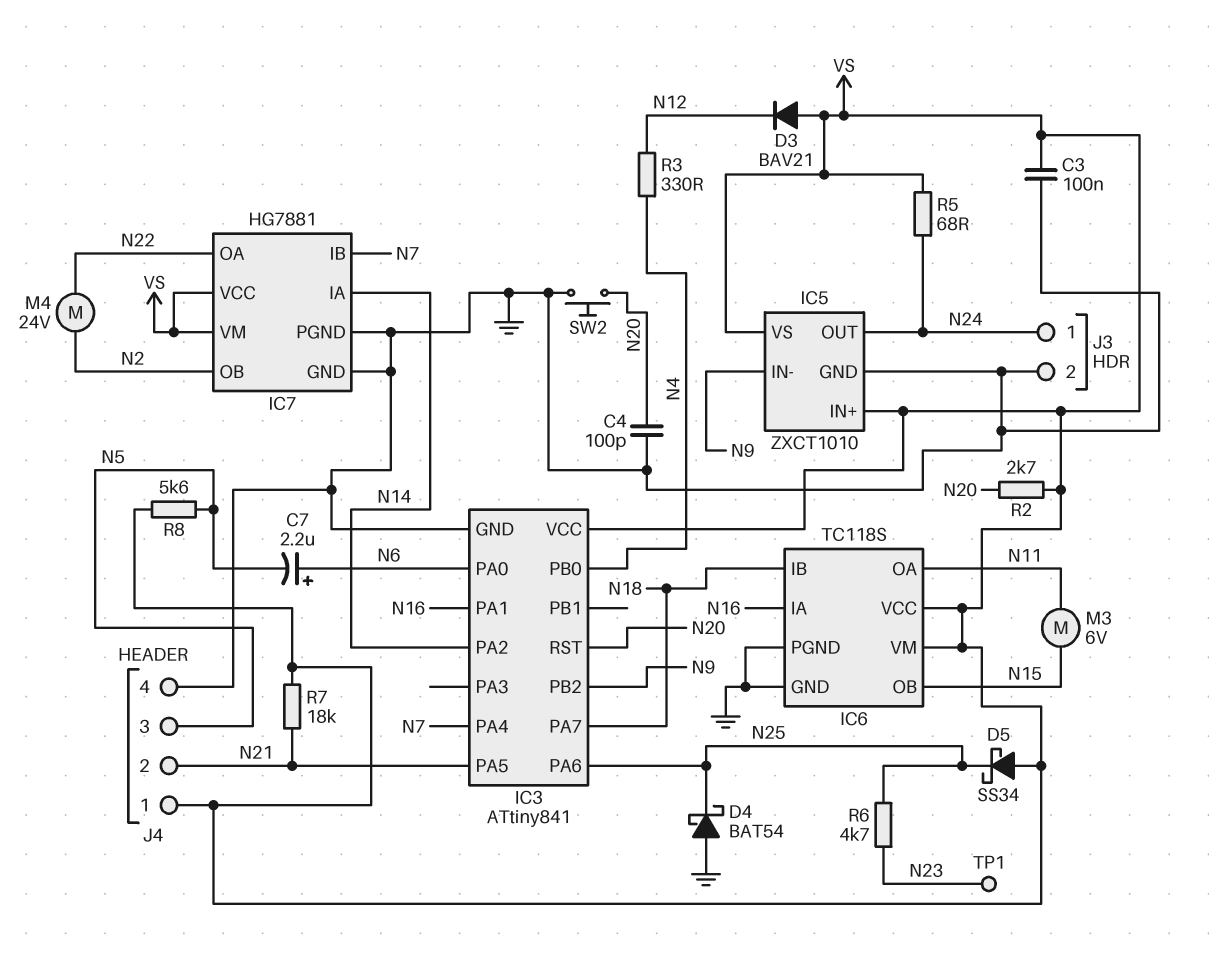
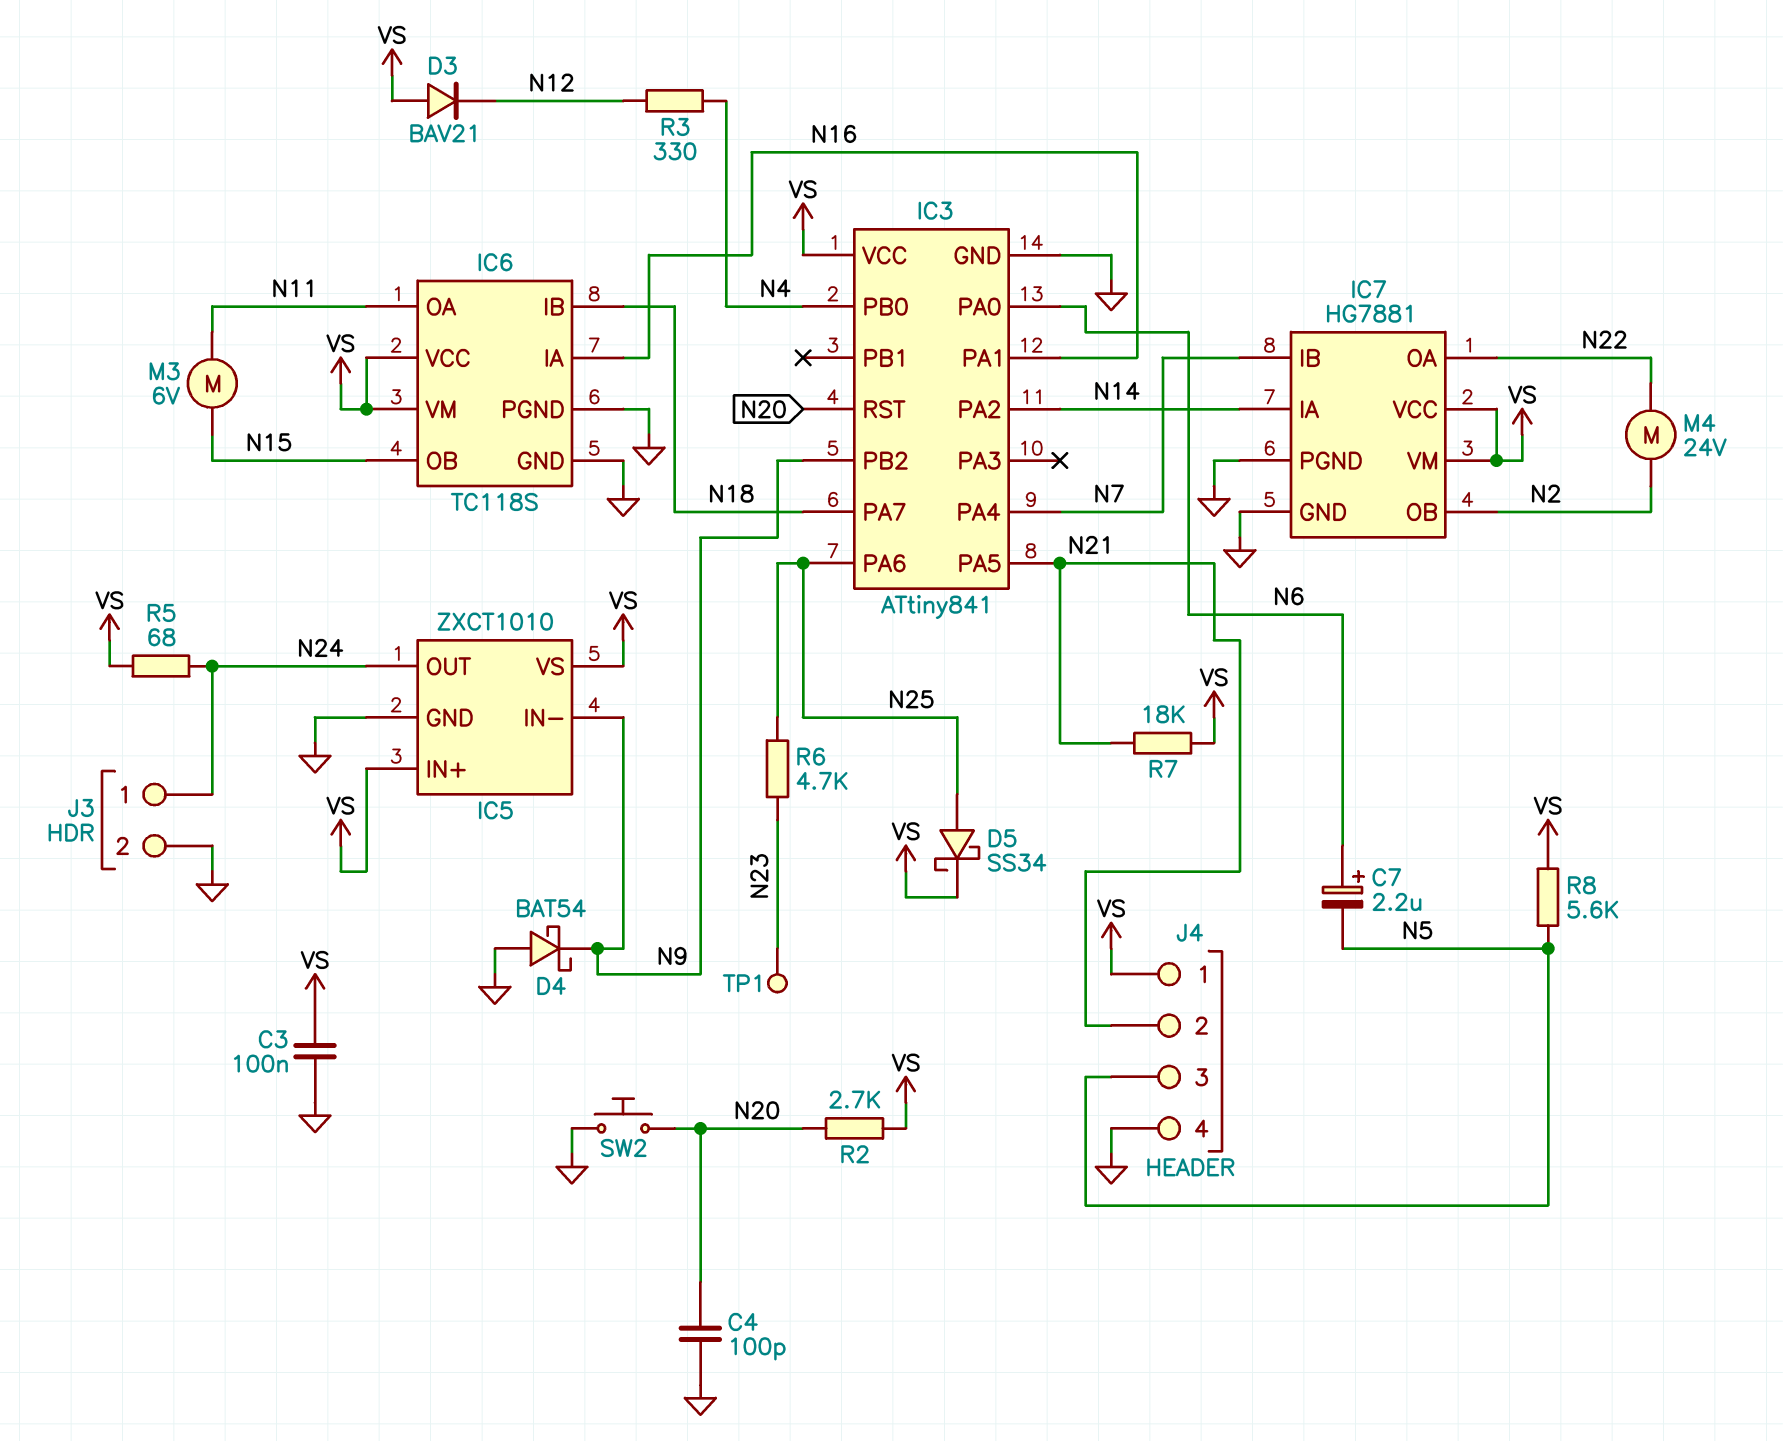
D4: schottky BAT54 (A GND, K N25) -> schottky BAT54 (A GND, K N9)
D5: schottky SS34 (A VS, K N25) -> schottky SS34 (A N25, K VS)

